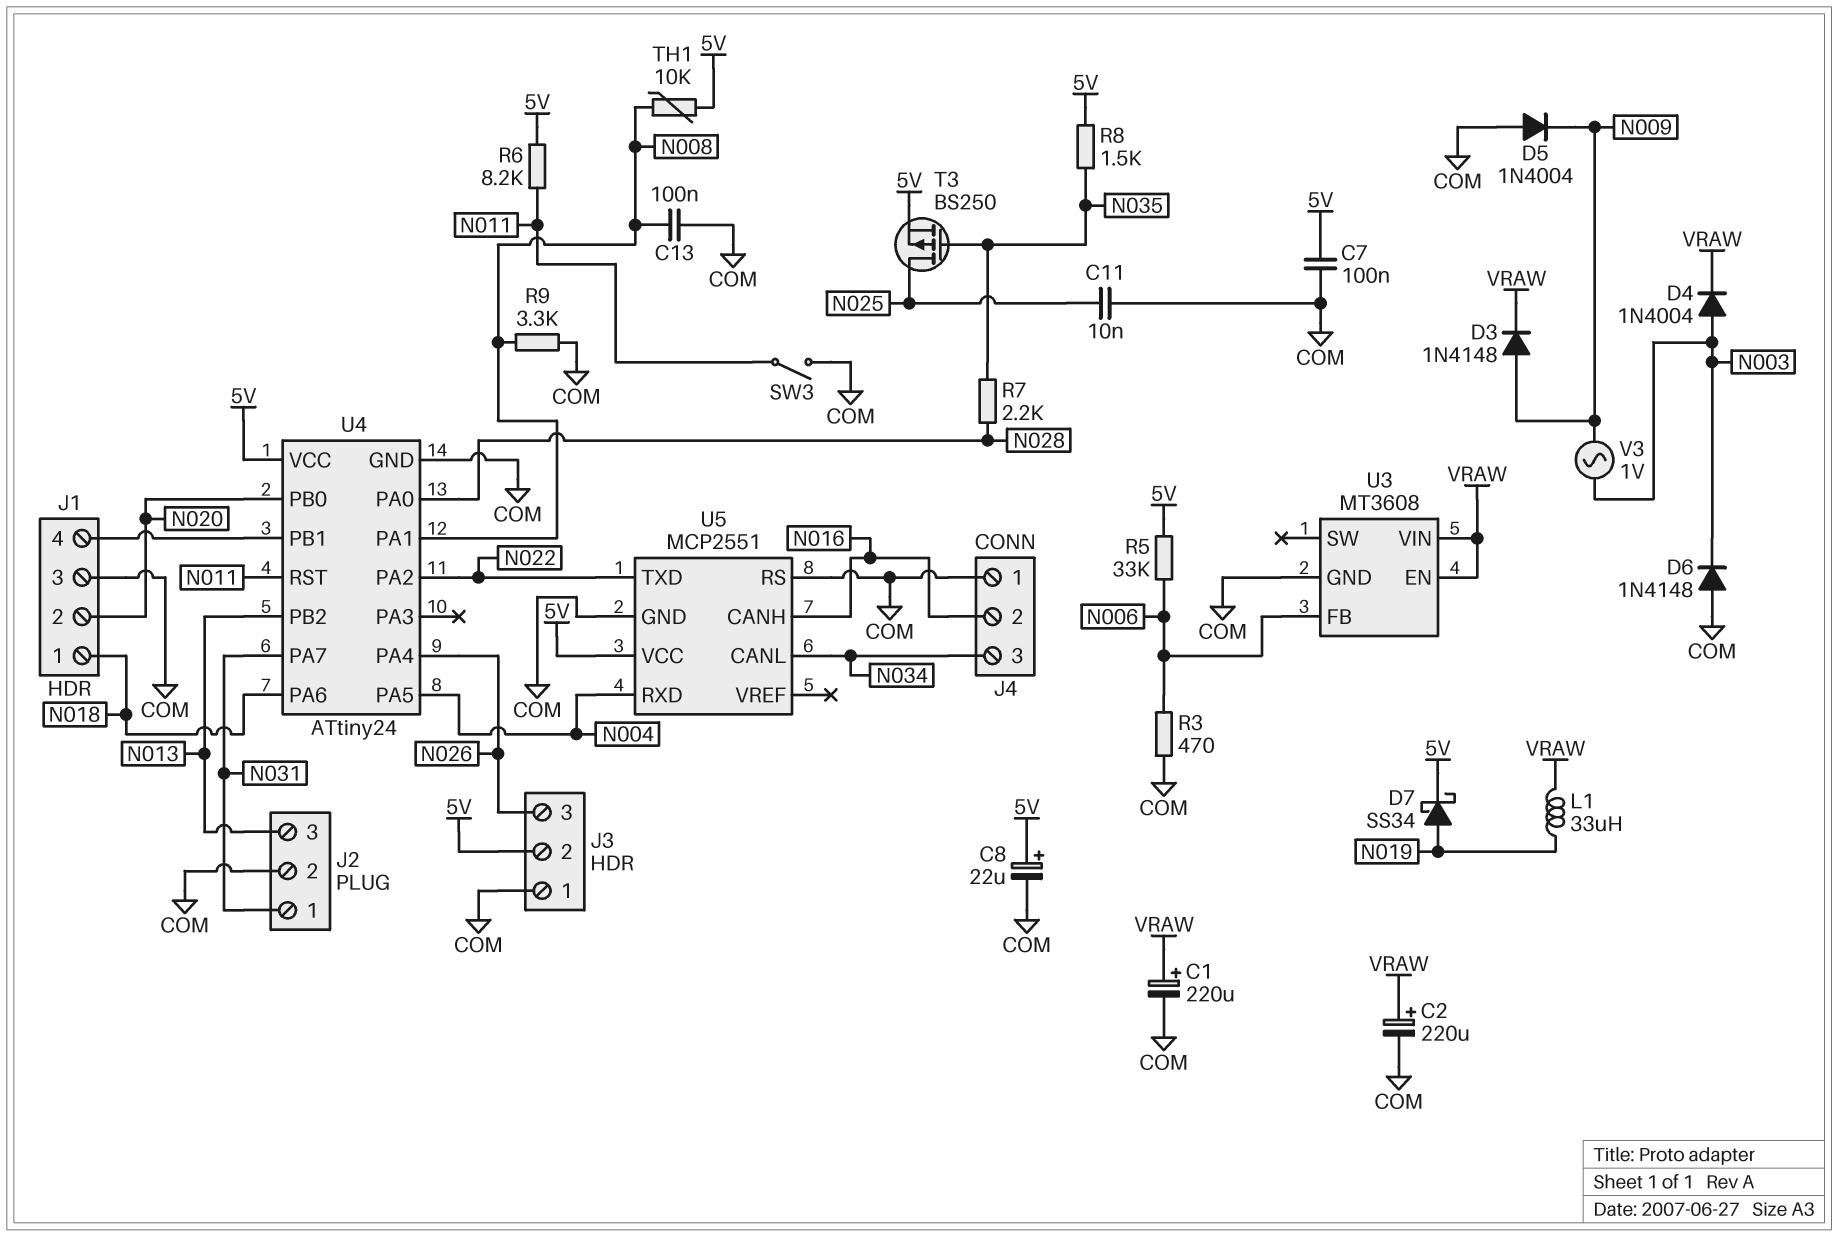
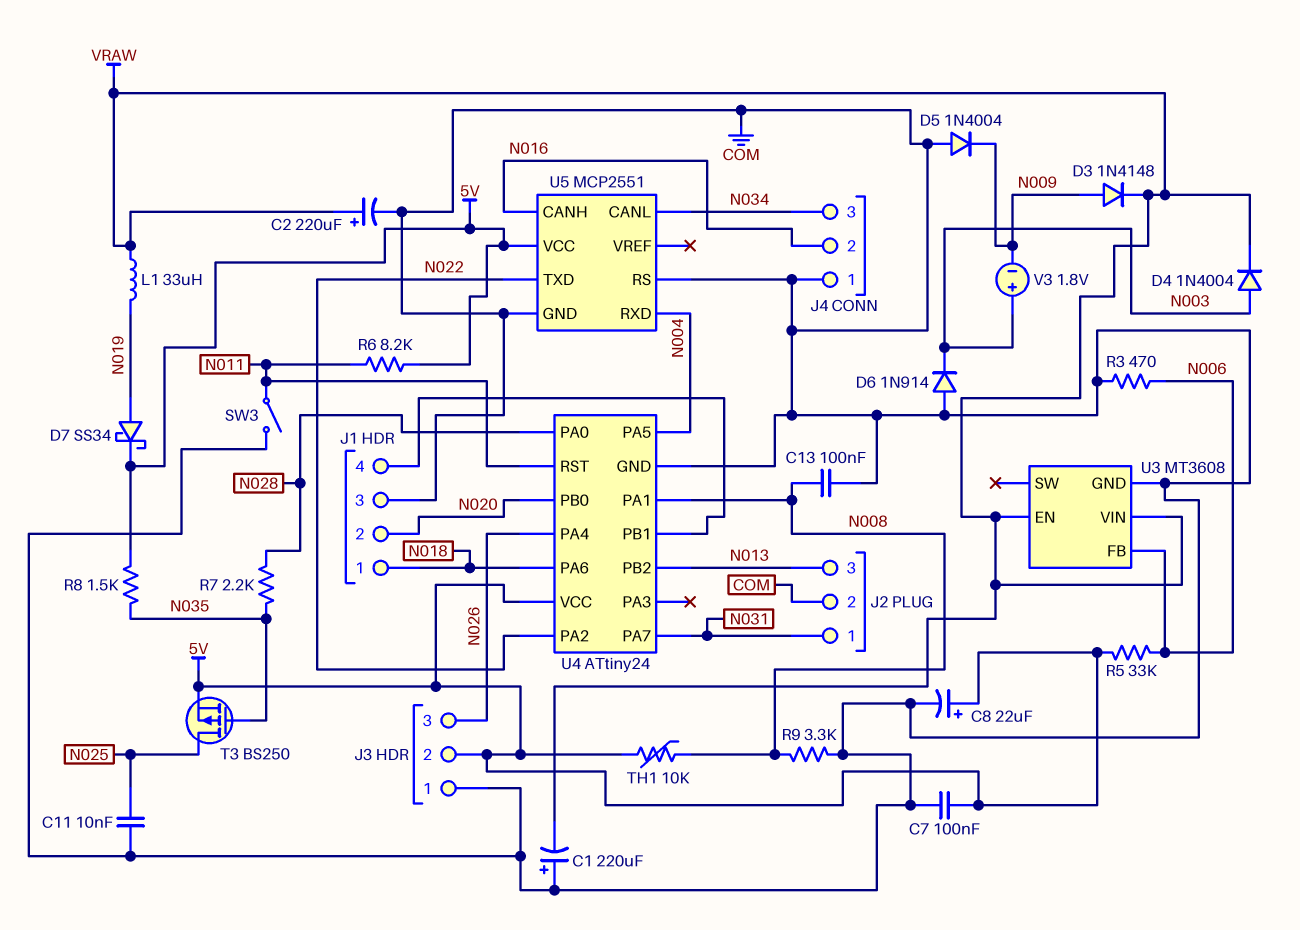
C1: 220uF (plus VRAW, minus COM) -> 220uF (plus COM, minus VRAW)
D6: diode 1N4148 (A COM, K N003) -> diode 1N914 (A COM, K N003)
V3: AC 1V (N003, N009) -> 1.8V (plus N003, minus N009)

